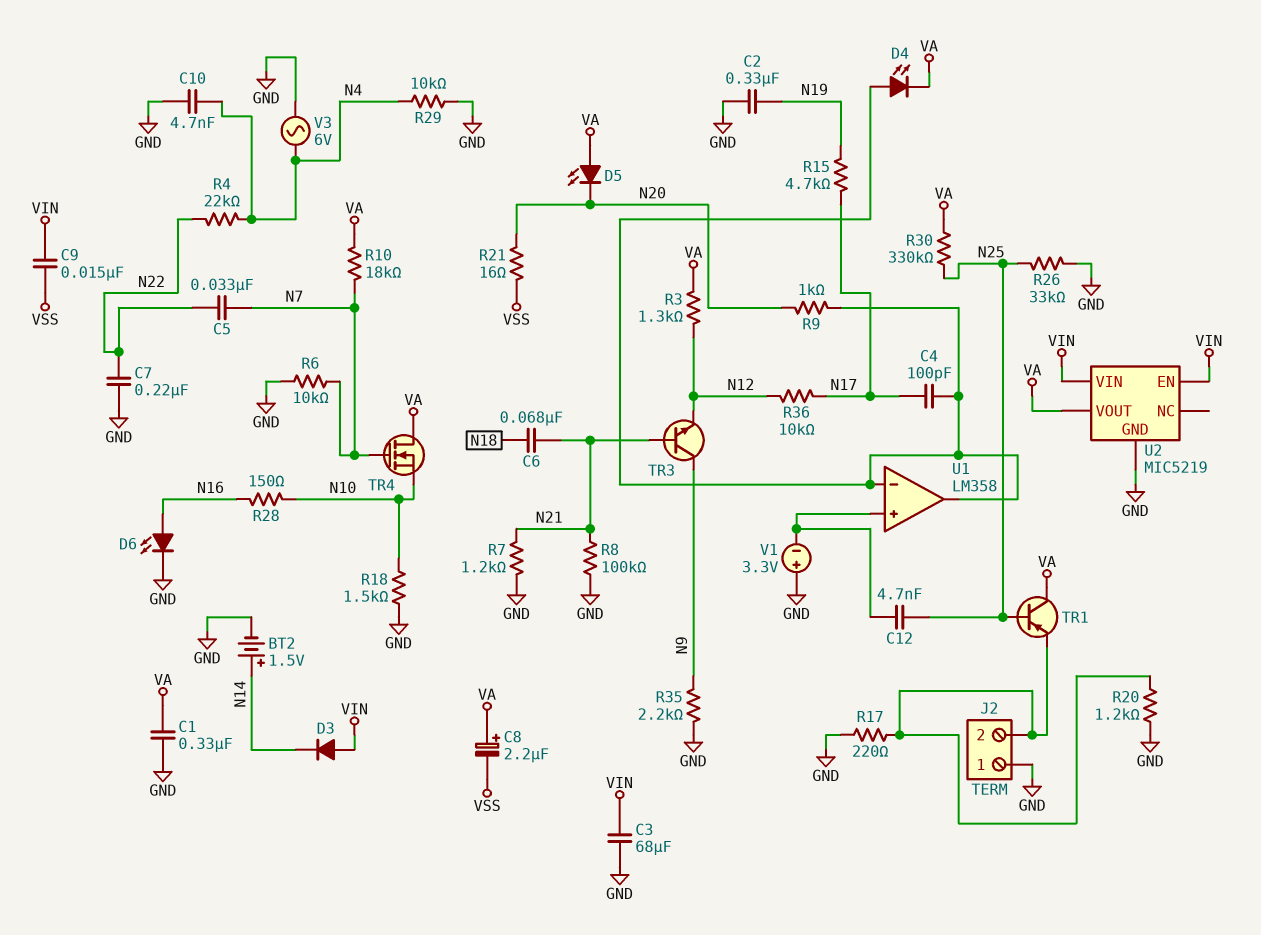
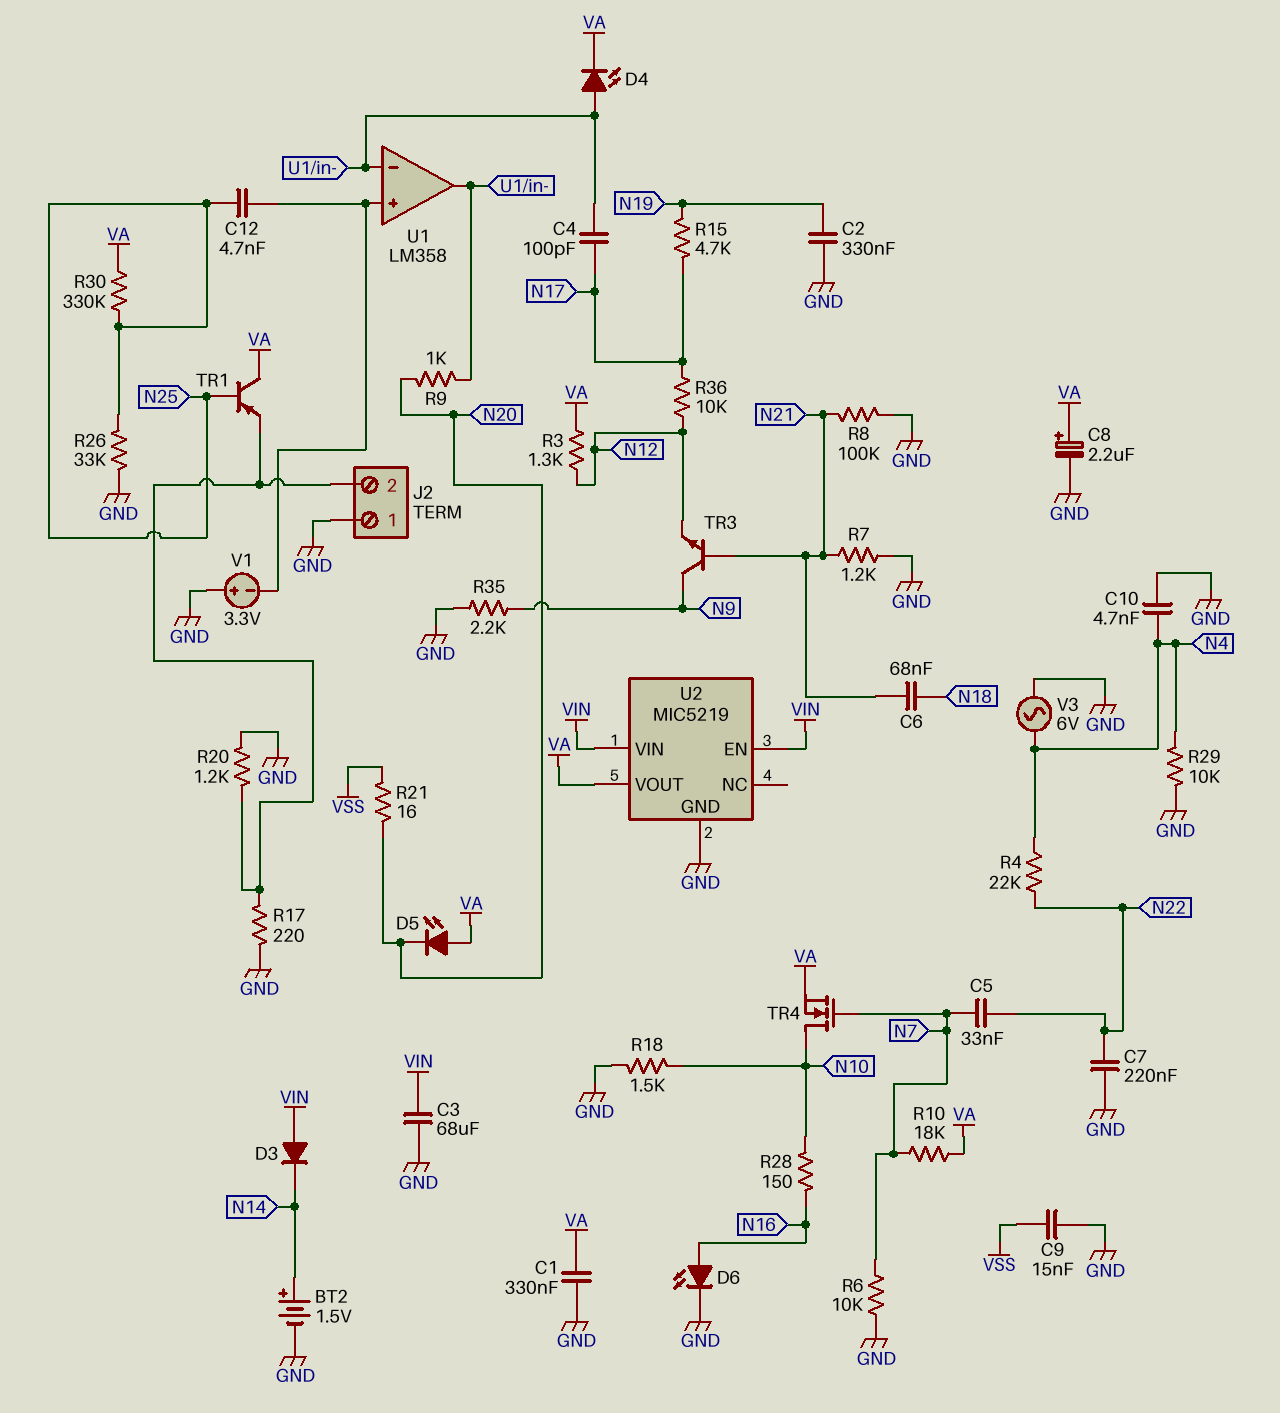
C8: 2.2uF (plus VA, minus VSS) -> 2.2uF (plus VA, minus GND)
C9: 15nF (VIN, VSS) -> 15nF (GND, VSS)
TR4: NMOS (G N7, D VA, S N10) -> NMOS (G N7, D N10, S VA)

